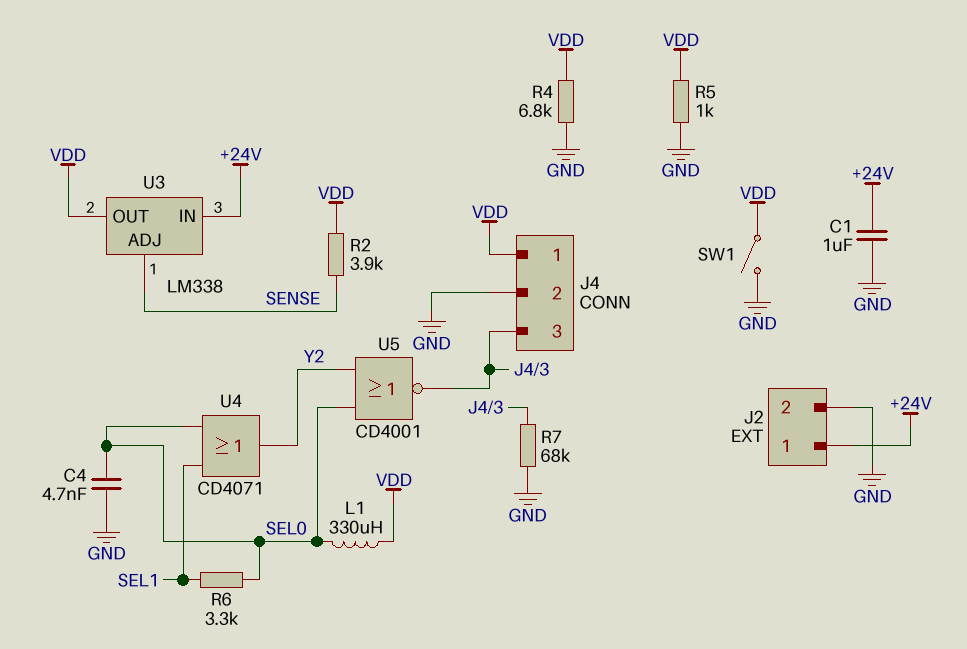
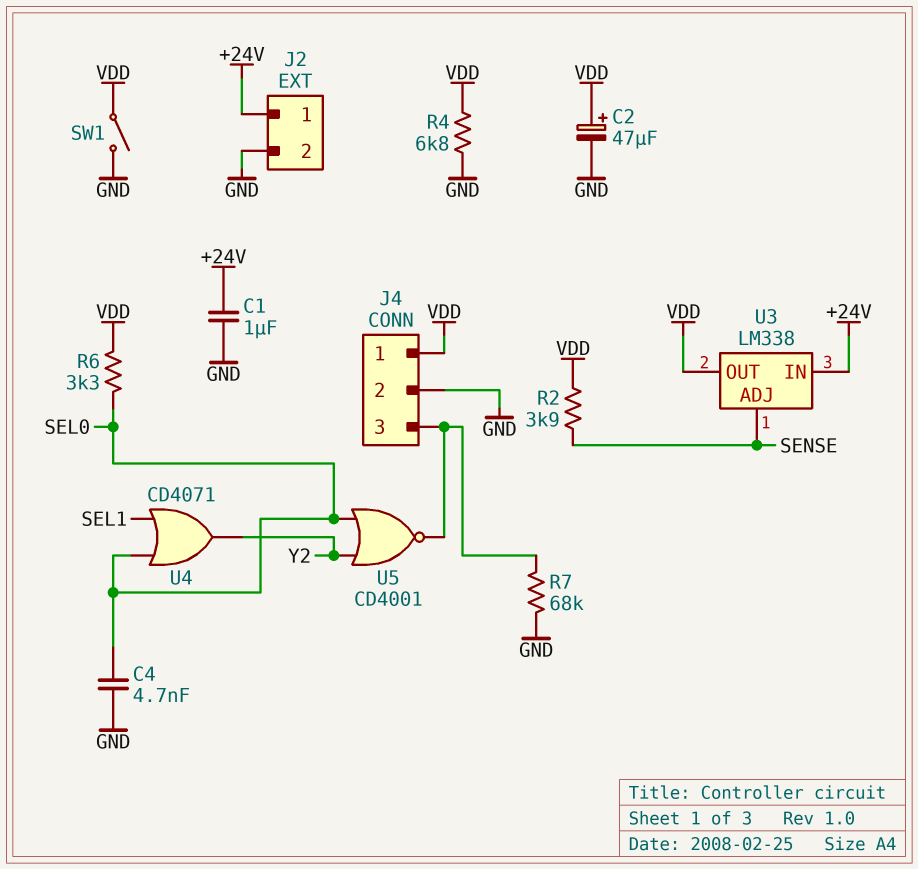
C2: none -> 47uF (plus VDD, minus GND)
L1: 330uH (SEL0, VDD) -> none
R5: 1k (GND, VDD) -> none
R6: 3.3k (SEL0, SEL1) -> 3.3k (SEL0, VDD)

